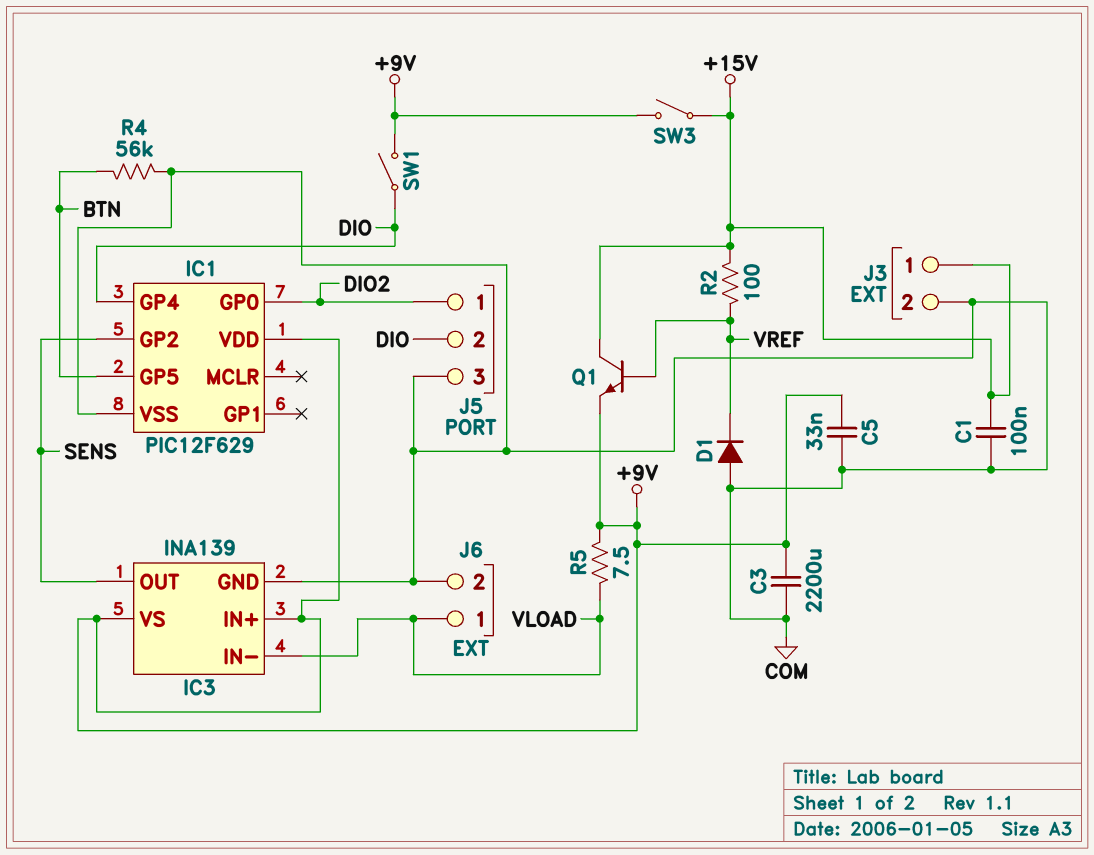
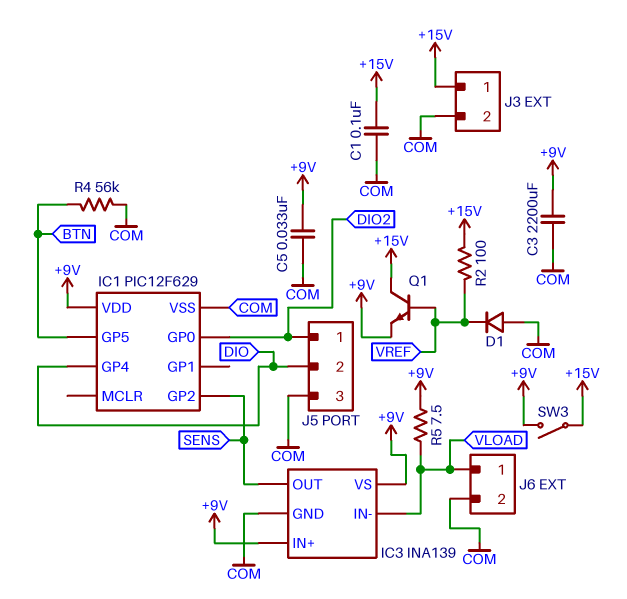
SW1: switch (+9V, DIO) -> none

